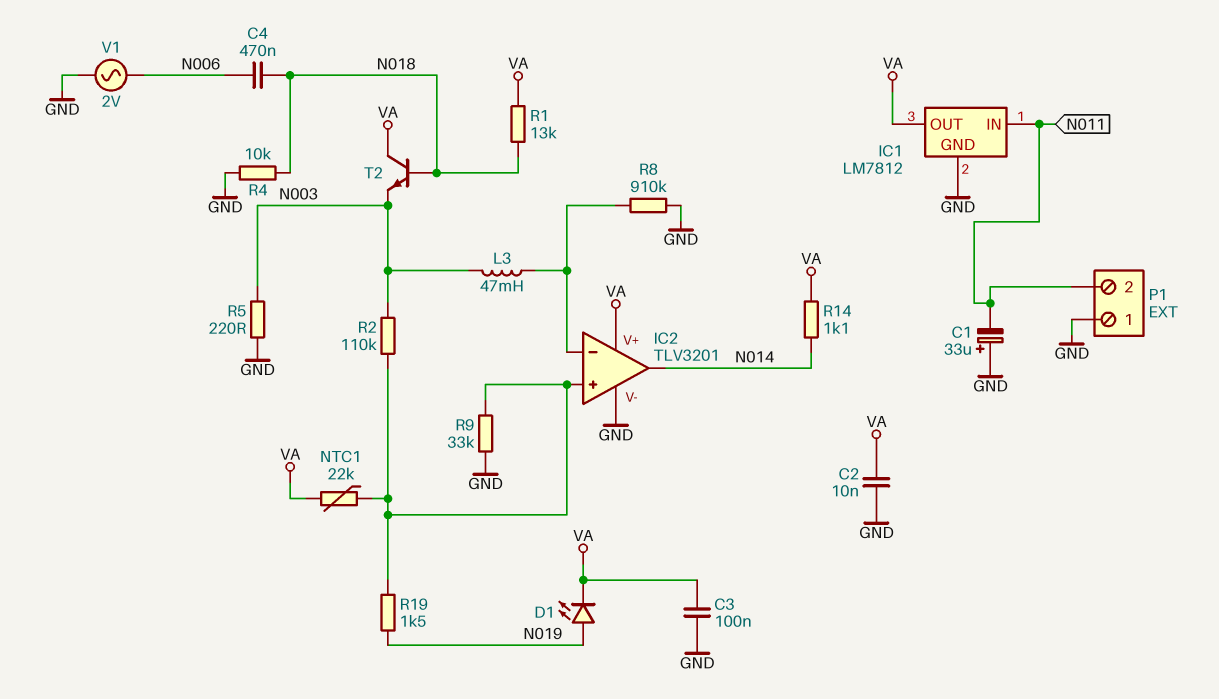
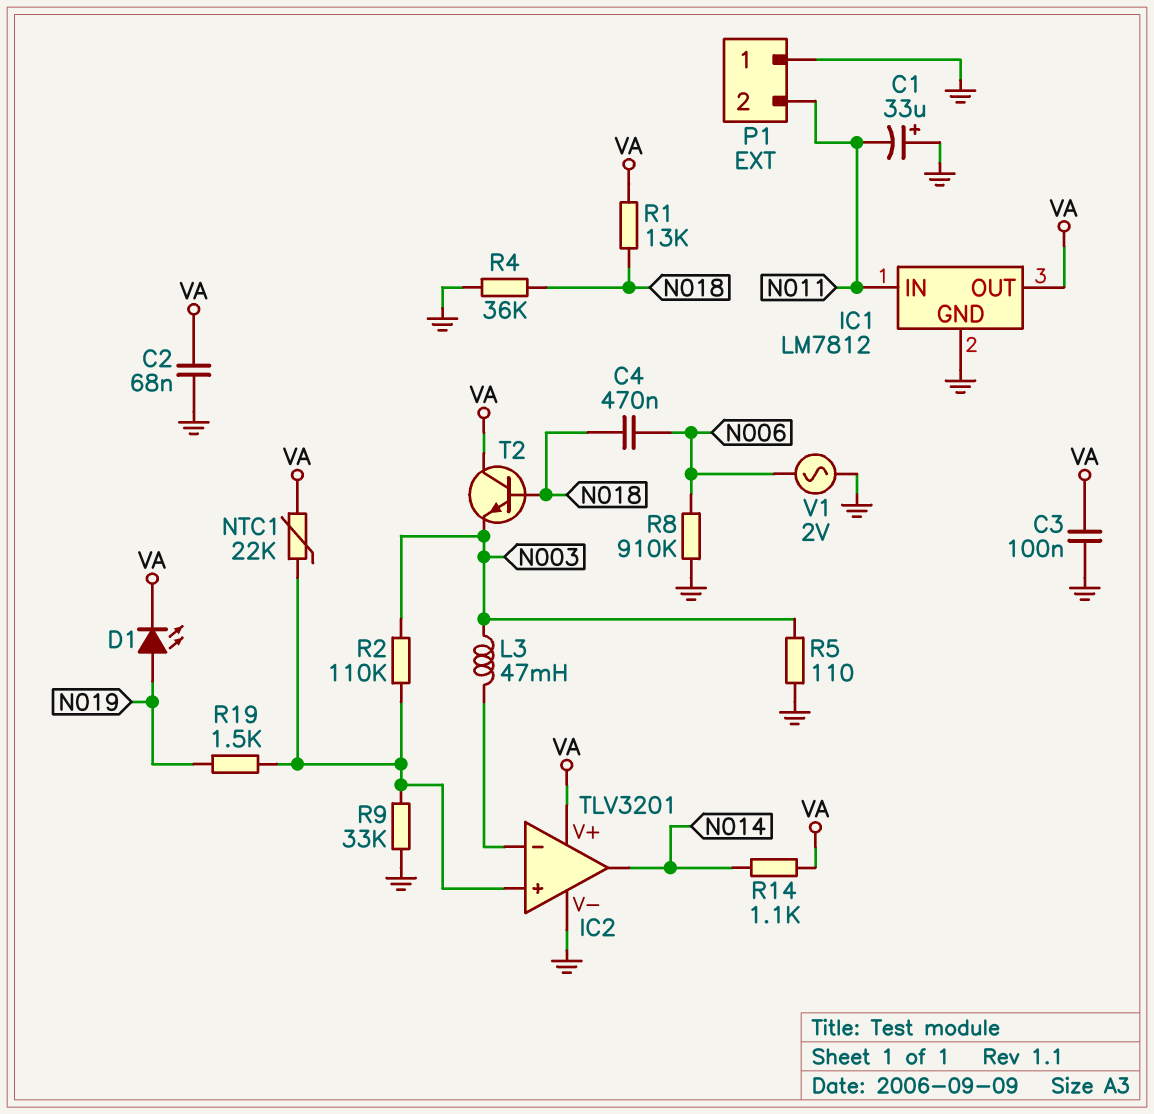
C2: 10nF (GND, VA) -> 68nF (GND, VA)
R4: 10k (GND, N018) -> 36k (GND, N018)
R5: 220 (GND, N003) -> 110 (GND, N003)
R8: 910k (GND, IC2/in-) -> 910k (GND, N006)

